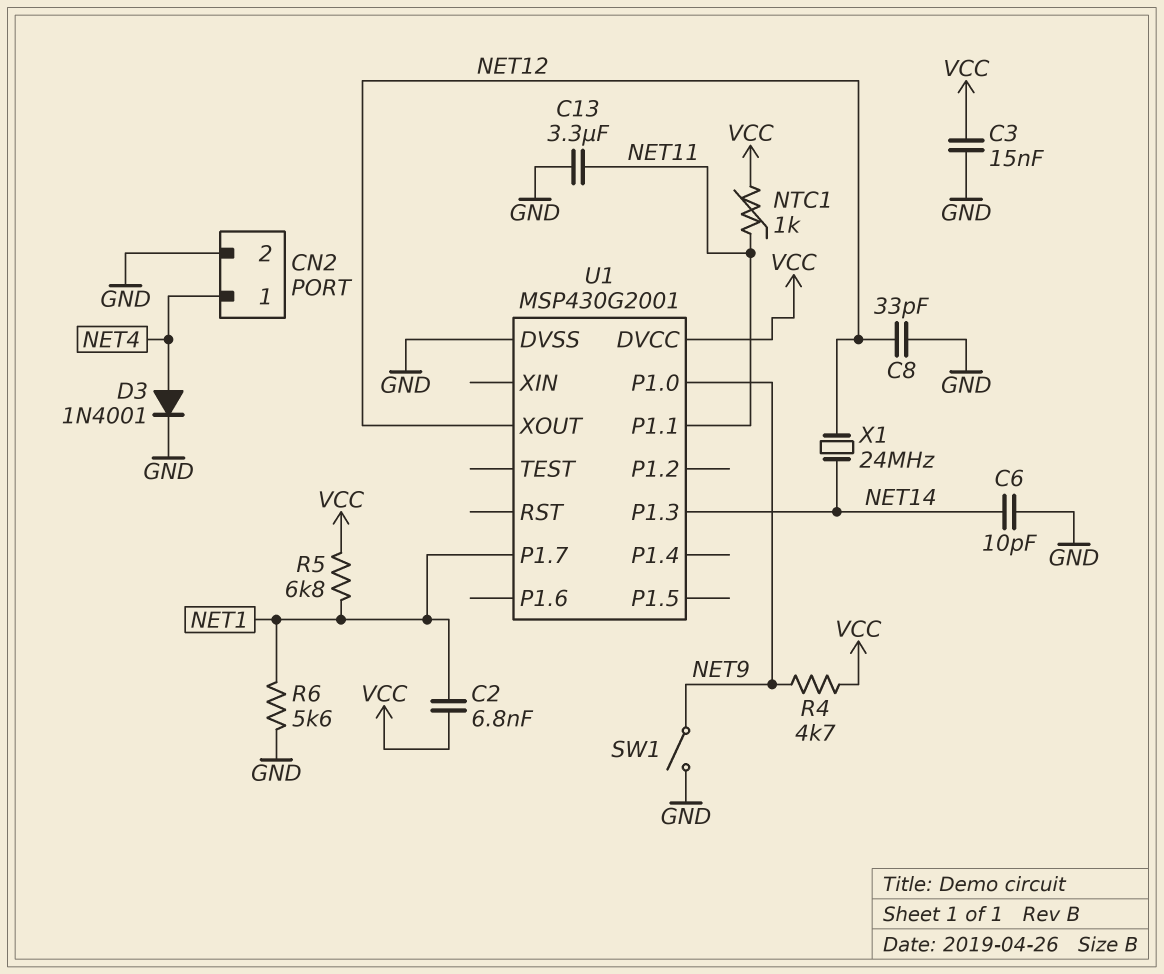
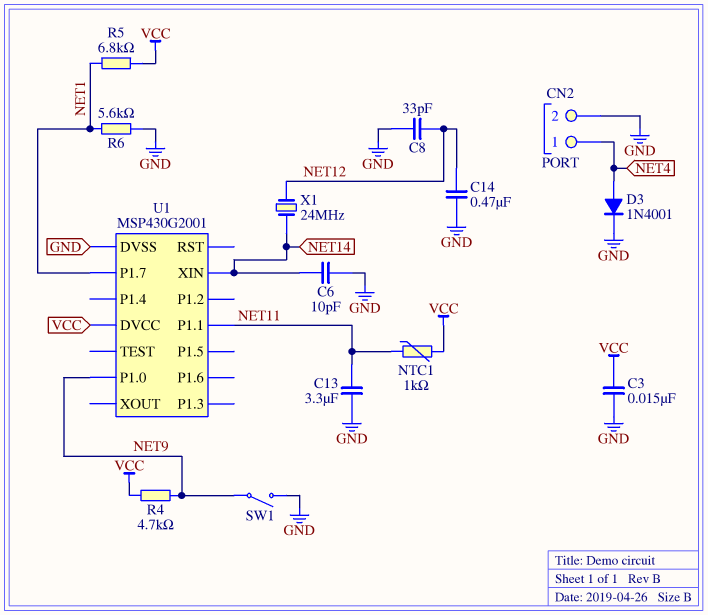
C2: 6.8nF (NET1, VCC) -> none
C14: none -> 470nF (GND, NET12)
U1 pin P1.3: NET14 -> none
U1 pin XIN: none -> NET14
U1 pin XOUT: NET12 -> none

